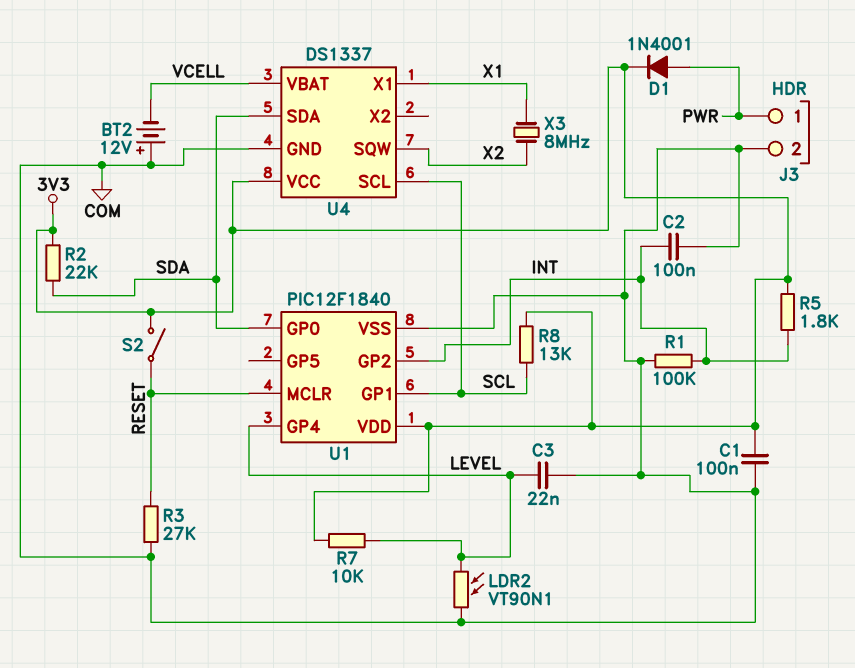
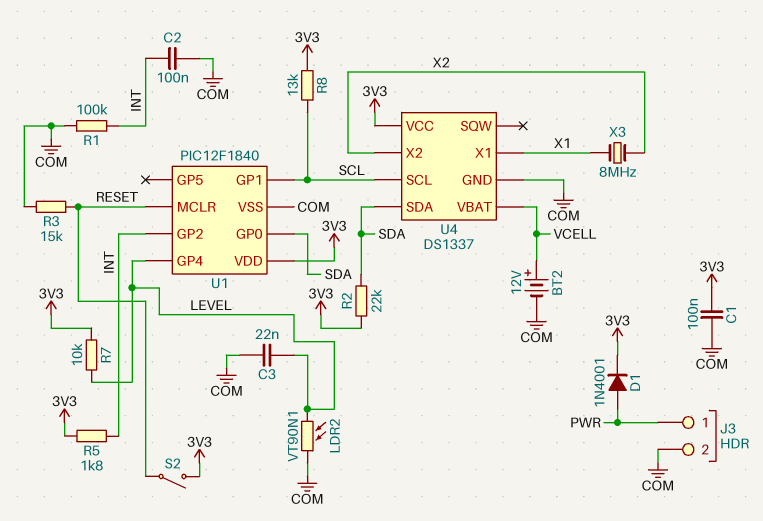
BT2: 12V (plus COM, minus VCELL) -> 12V (plus VCELL, minus COM)
R3: 27k (COM, RESET) -> 15k (COM, RESET)
U4 pin SQW: X2 -> none
U4 pin X2: none -> X2

